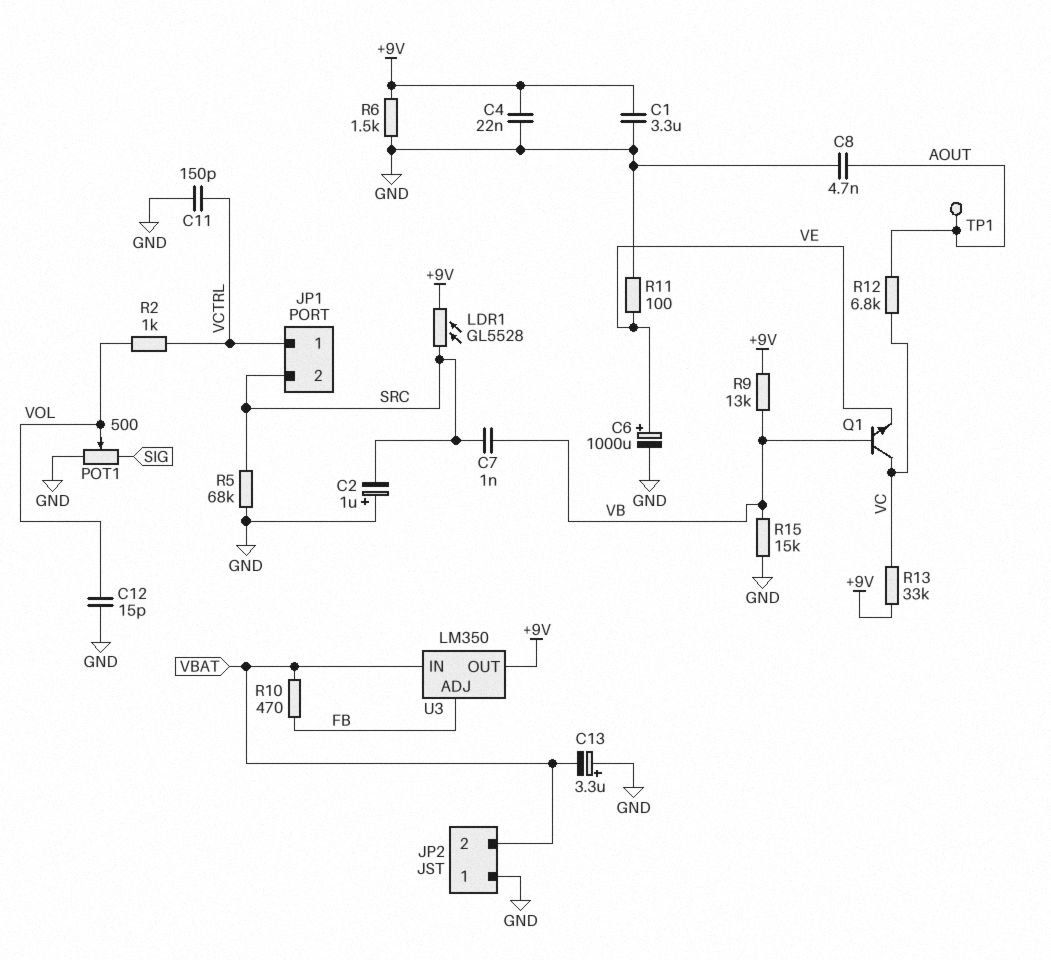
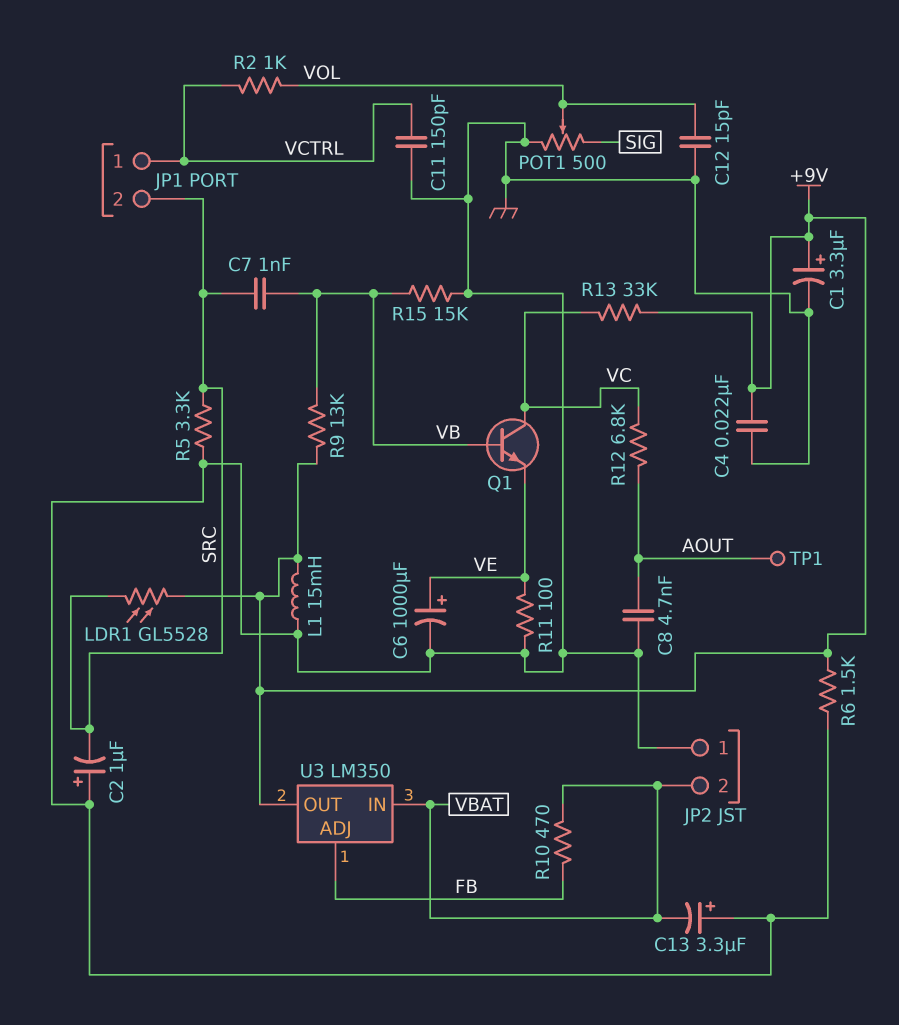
C1: 3.3uF (+9V, GND) -> 3.3uF (plus +9V, minus GND)
L1: none -> 15mH (+9V, GND)
R5: 68k (GND, SRC) -> 3.3k (GND, SRC)

